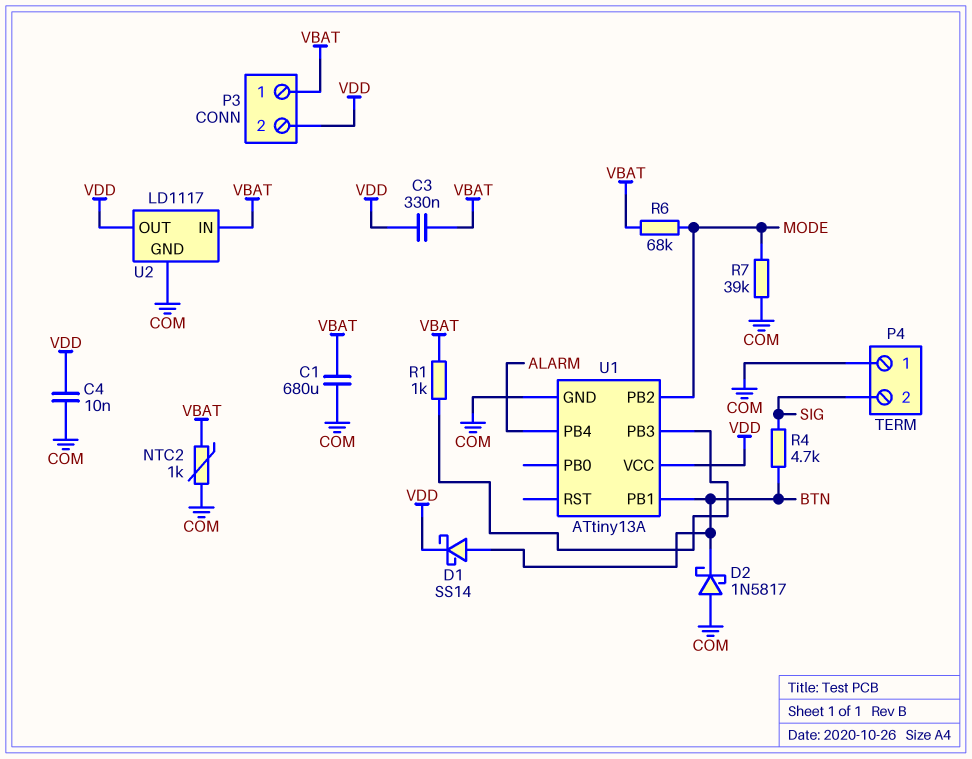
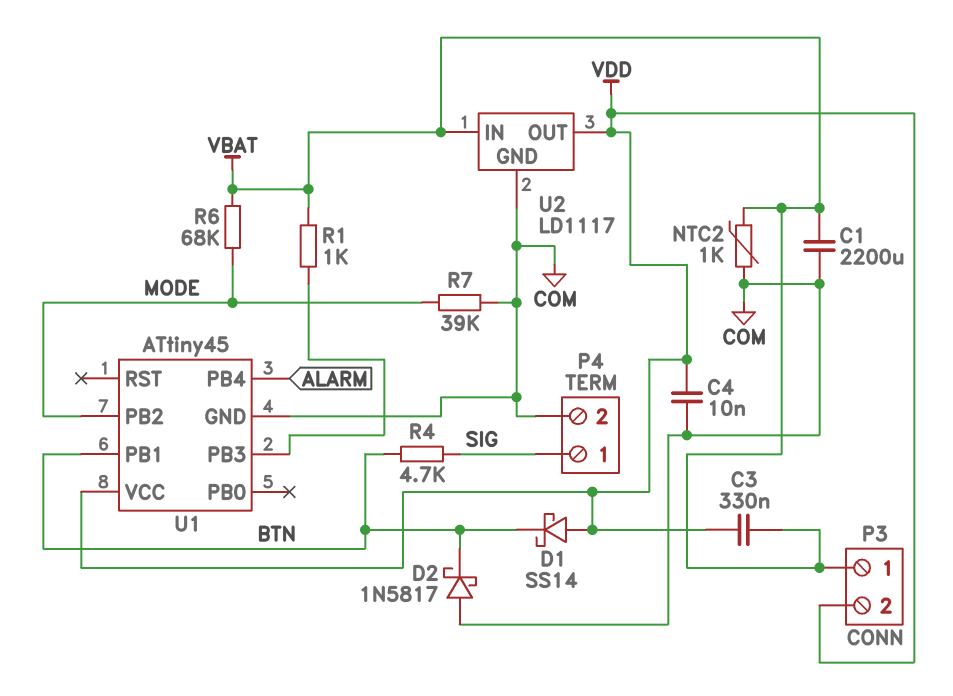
C1: 680uF (COM, VBAT) -> 2200uF (COM, VBAT)
D1: schottky SS14 (A BTN, K VDD) -> schottky SS14 (A VDD, K BTN)
P4 pin 1: COM -> SIG
P4 pin 2: SIG -> COM
U1: ATtiny13A -> ATtiny45

